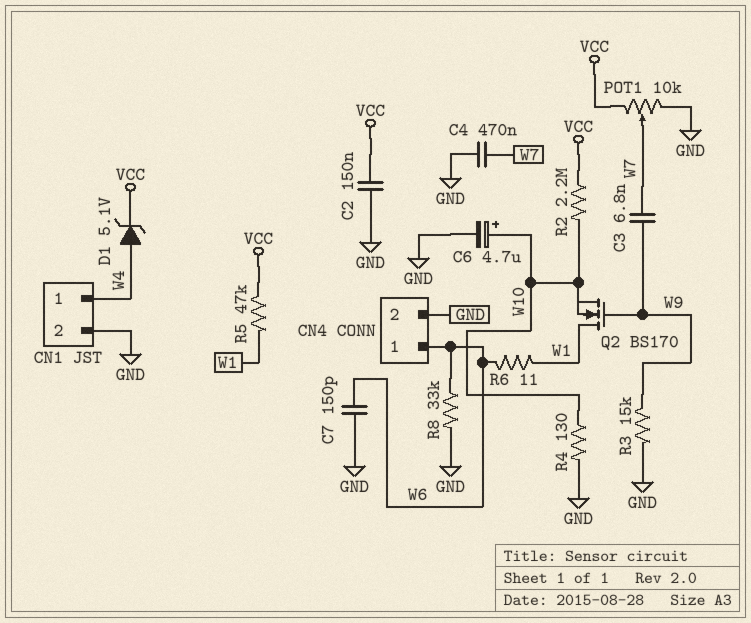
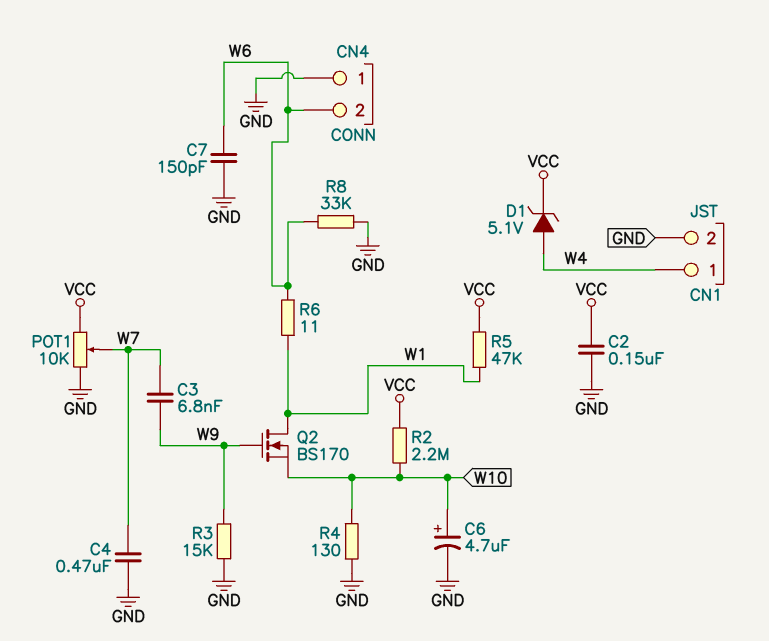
CN4 pin 1: W6 -> GND
CN4 pin 2: GND -> W6

